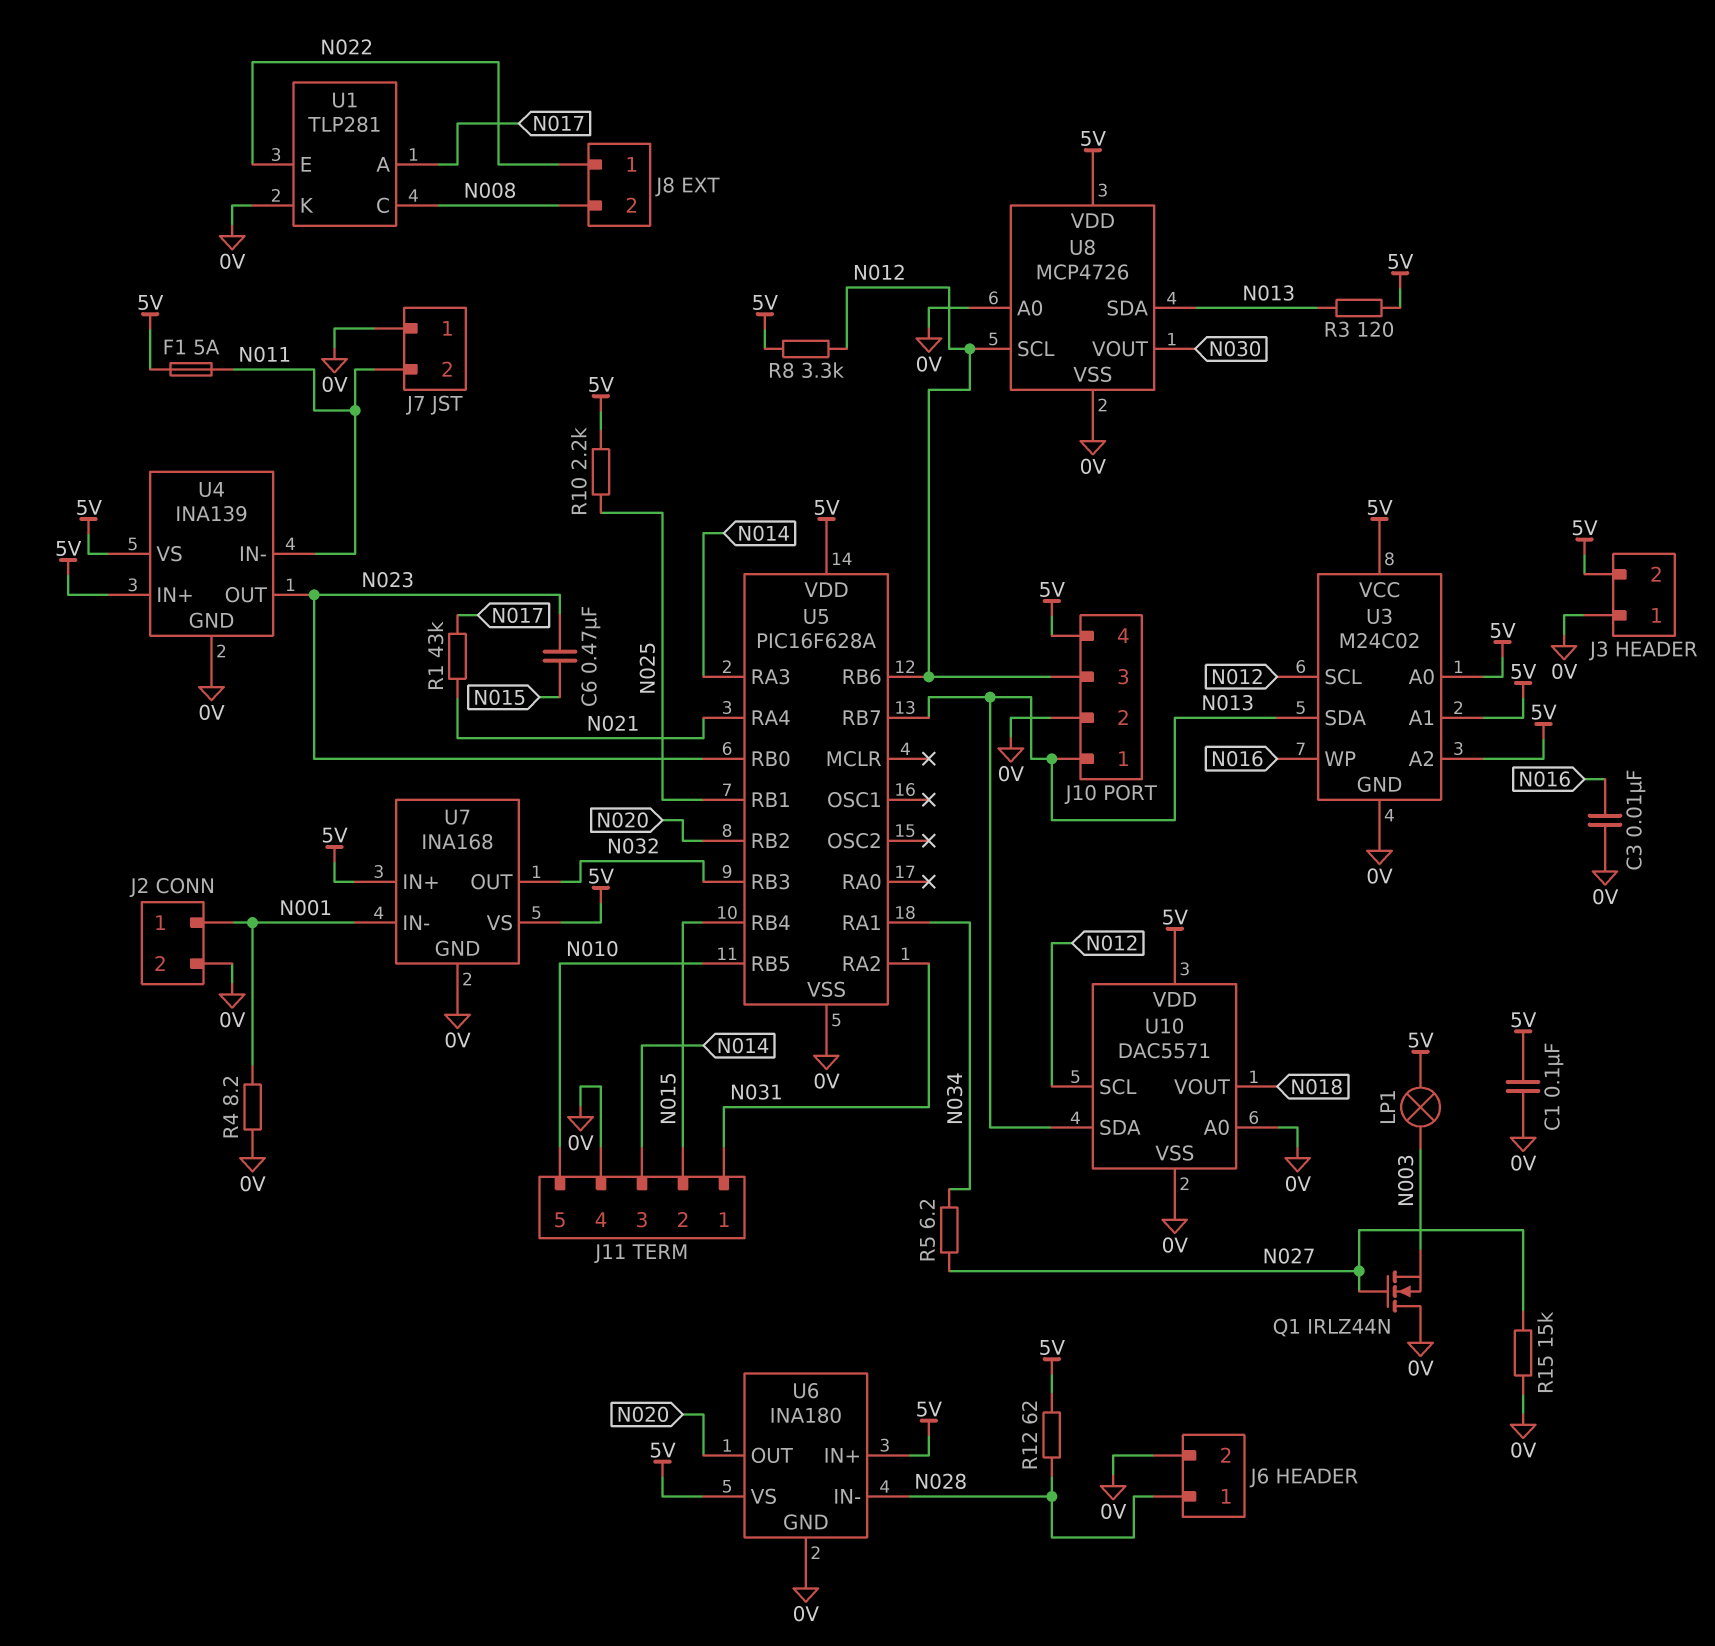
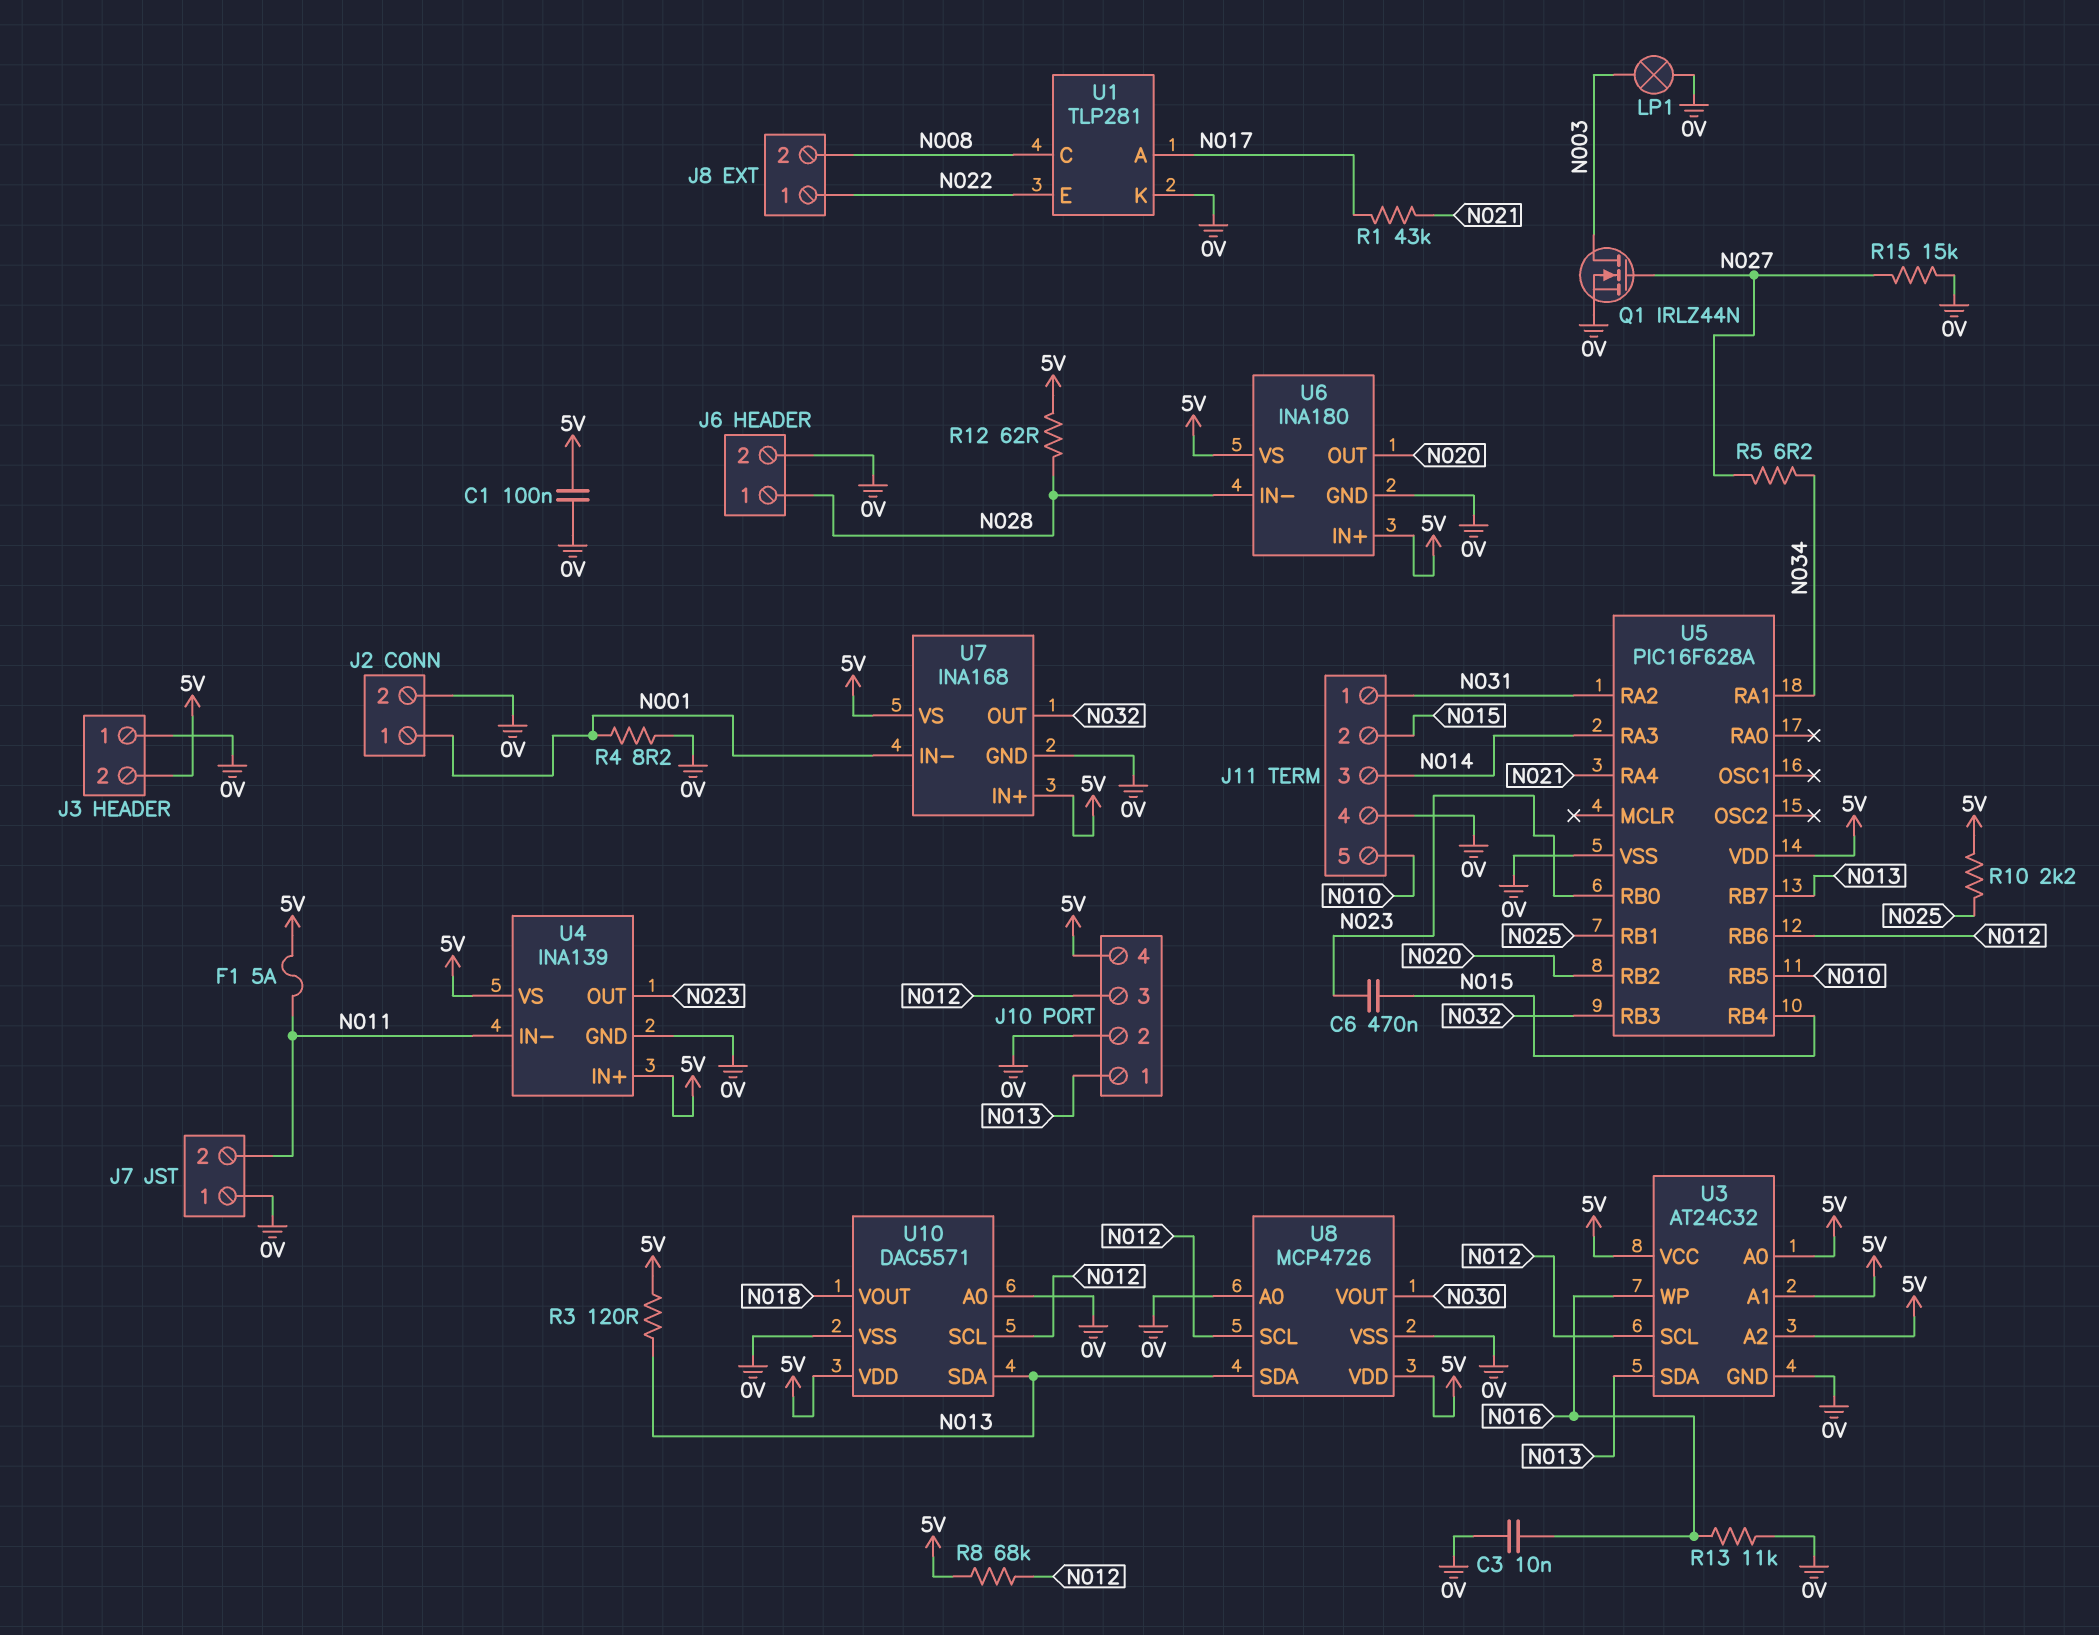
LP1: lamp (5V, N003) -> lamp (0V, N003)
Q1: NMOS IRLZ44N (G N027, D 0V, S N003) -> NMOS IRLZ44N (G N027, D N003, S 0V)
R8: 3.3k (5V, N012) -> 68k (5V, N012)
R13: none -> 11k (0V, N016)
U3: M24C02 -> AT24C32

